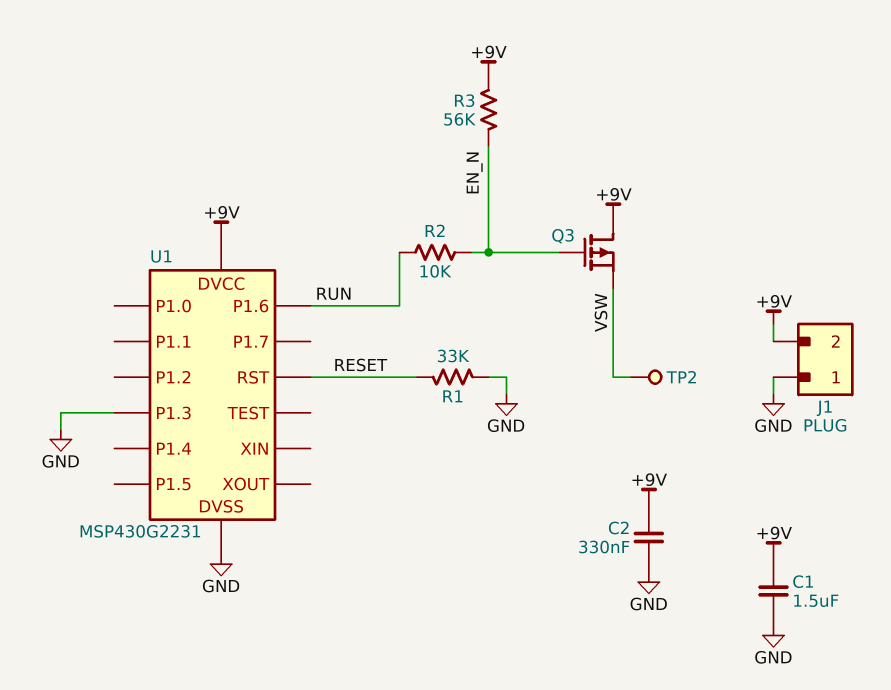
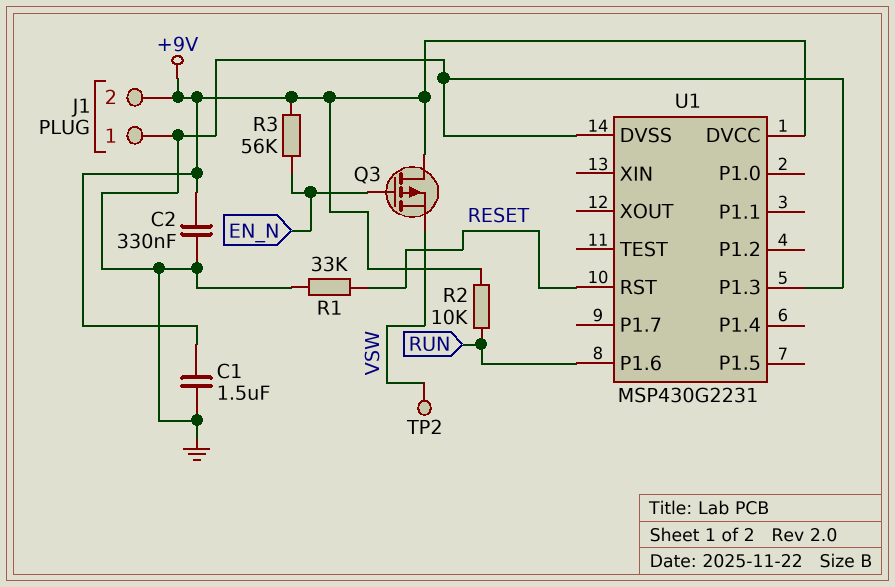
R2: 10k (EN_N, RUN) -> 10k (+9V, RUN)

